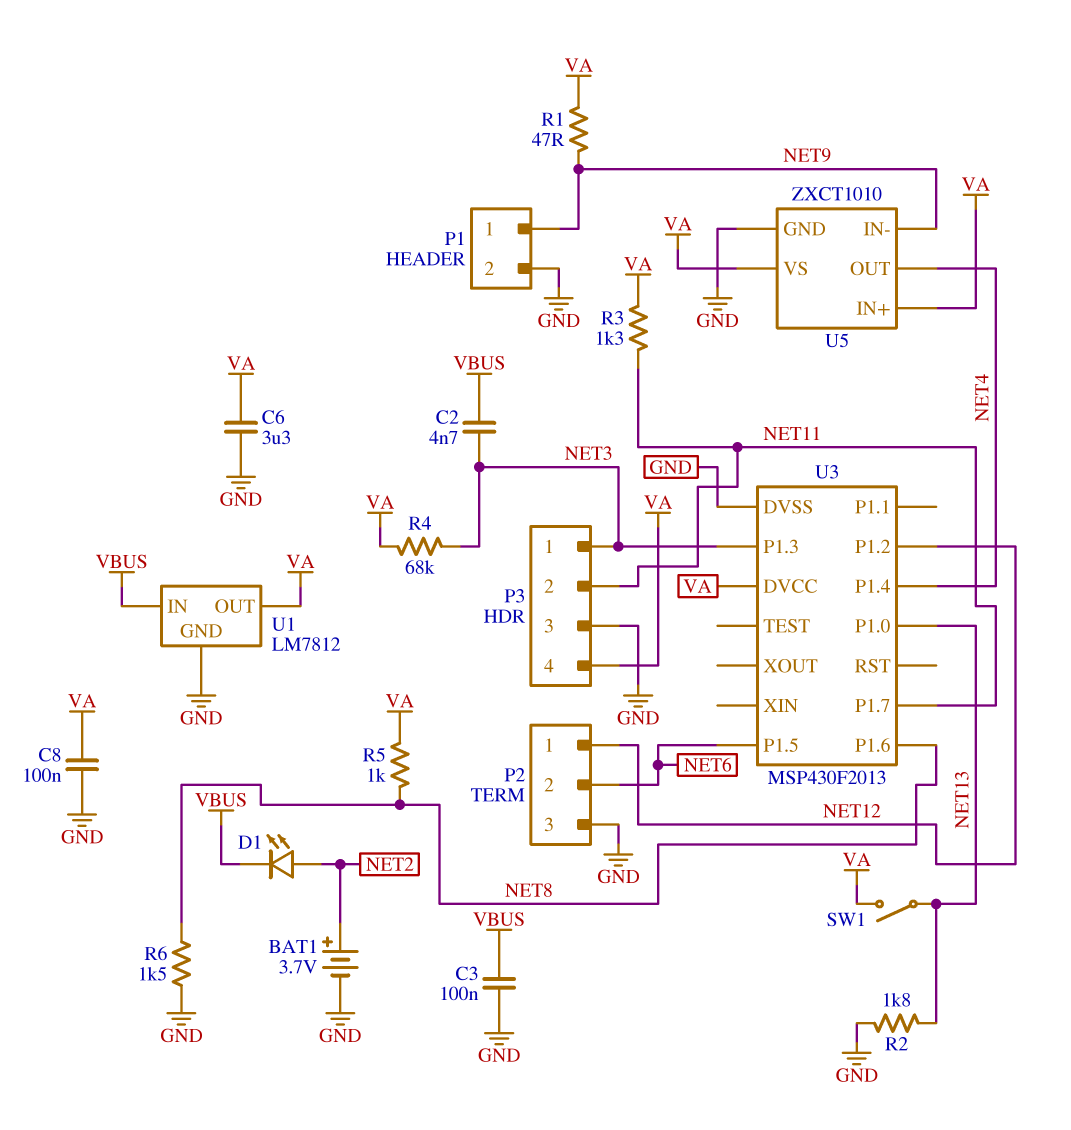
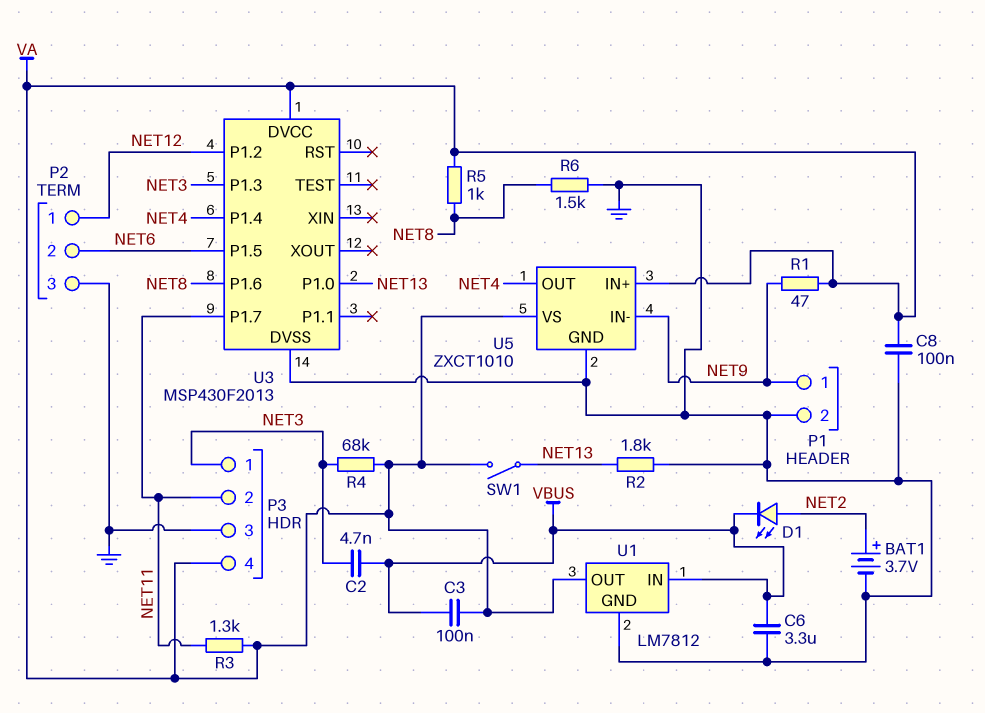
C3: 100nF (GND, VBUS) -> 100nF (VA, VBUS)
C6: 3.3uF (GND, VA) -> 3.3uF (GND, VBUS)

